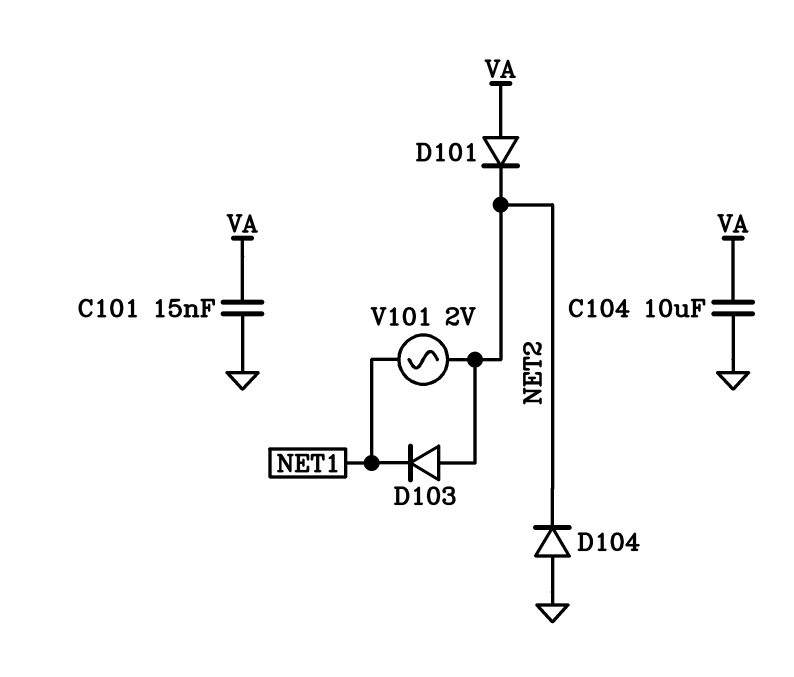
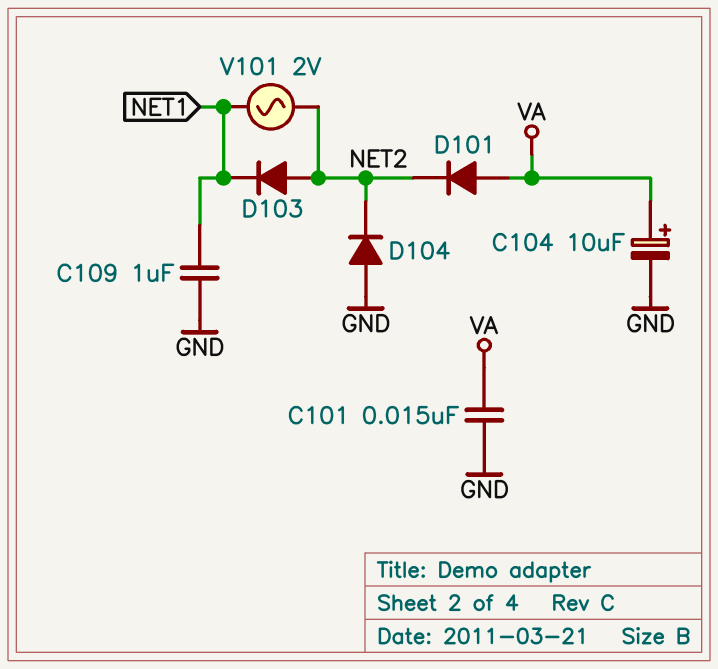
C104: 10uF (GND, VA) -> 10uF (plus VA, minus GND)
C109: none -> 1uF (GND, NET1)

